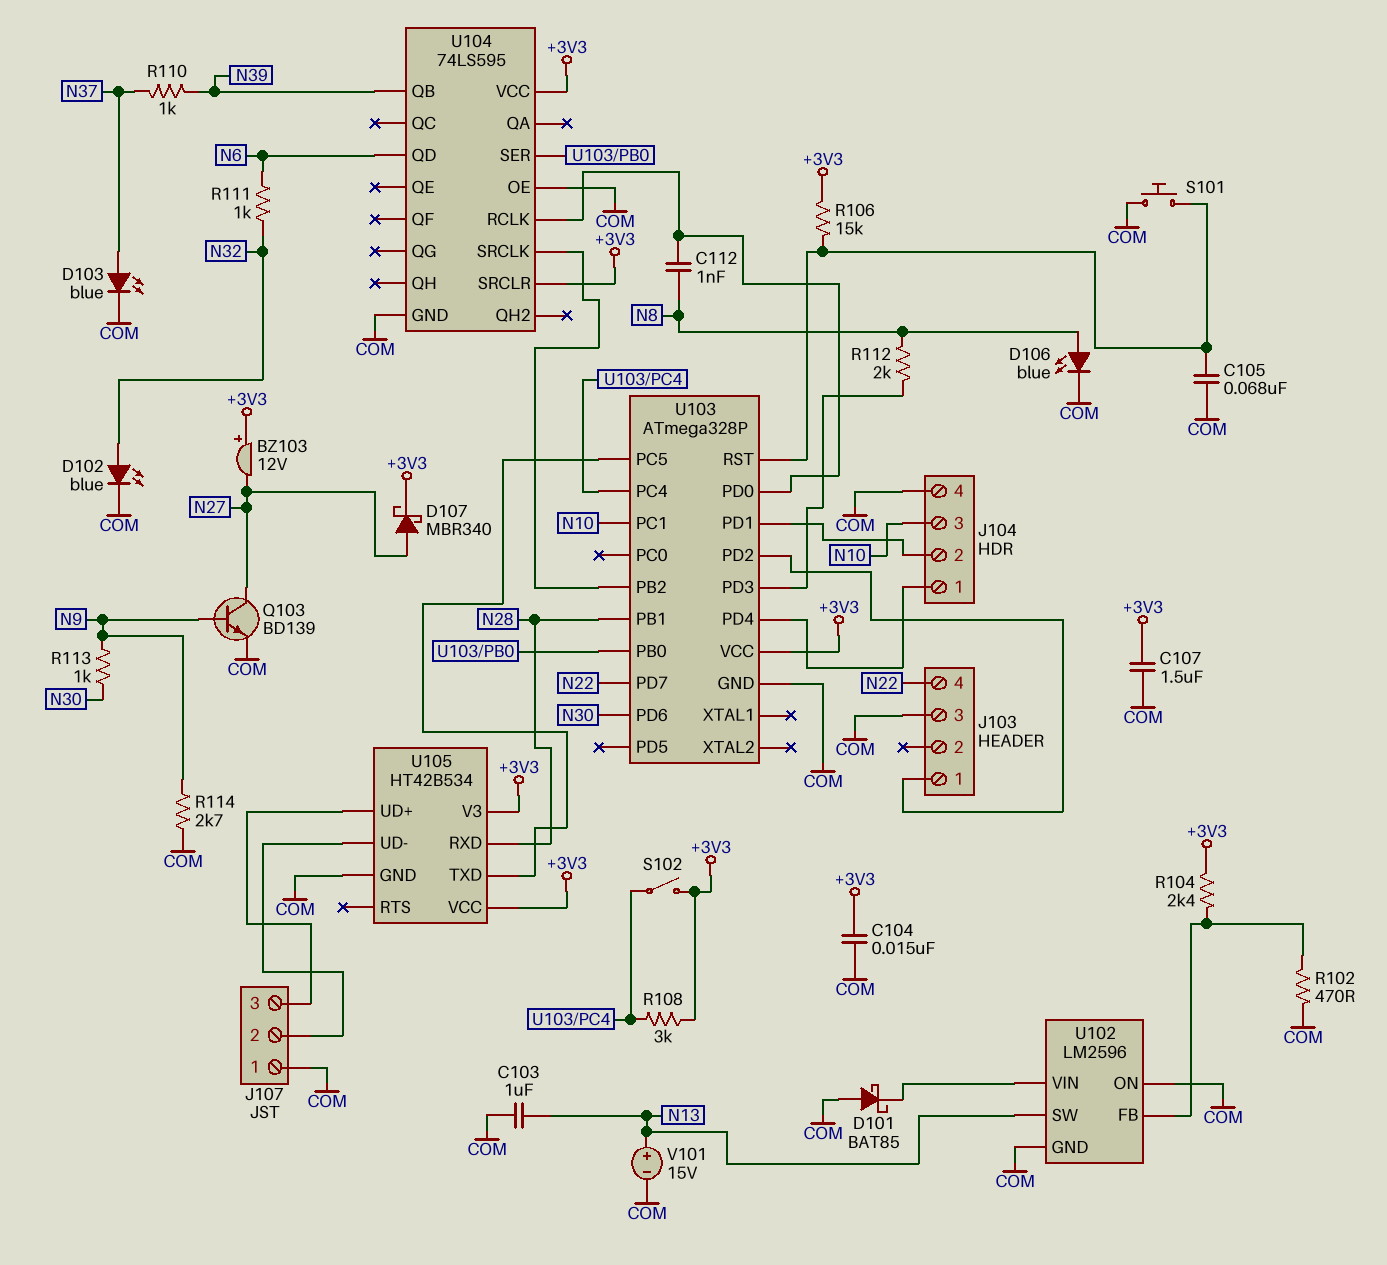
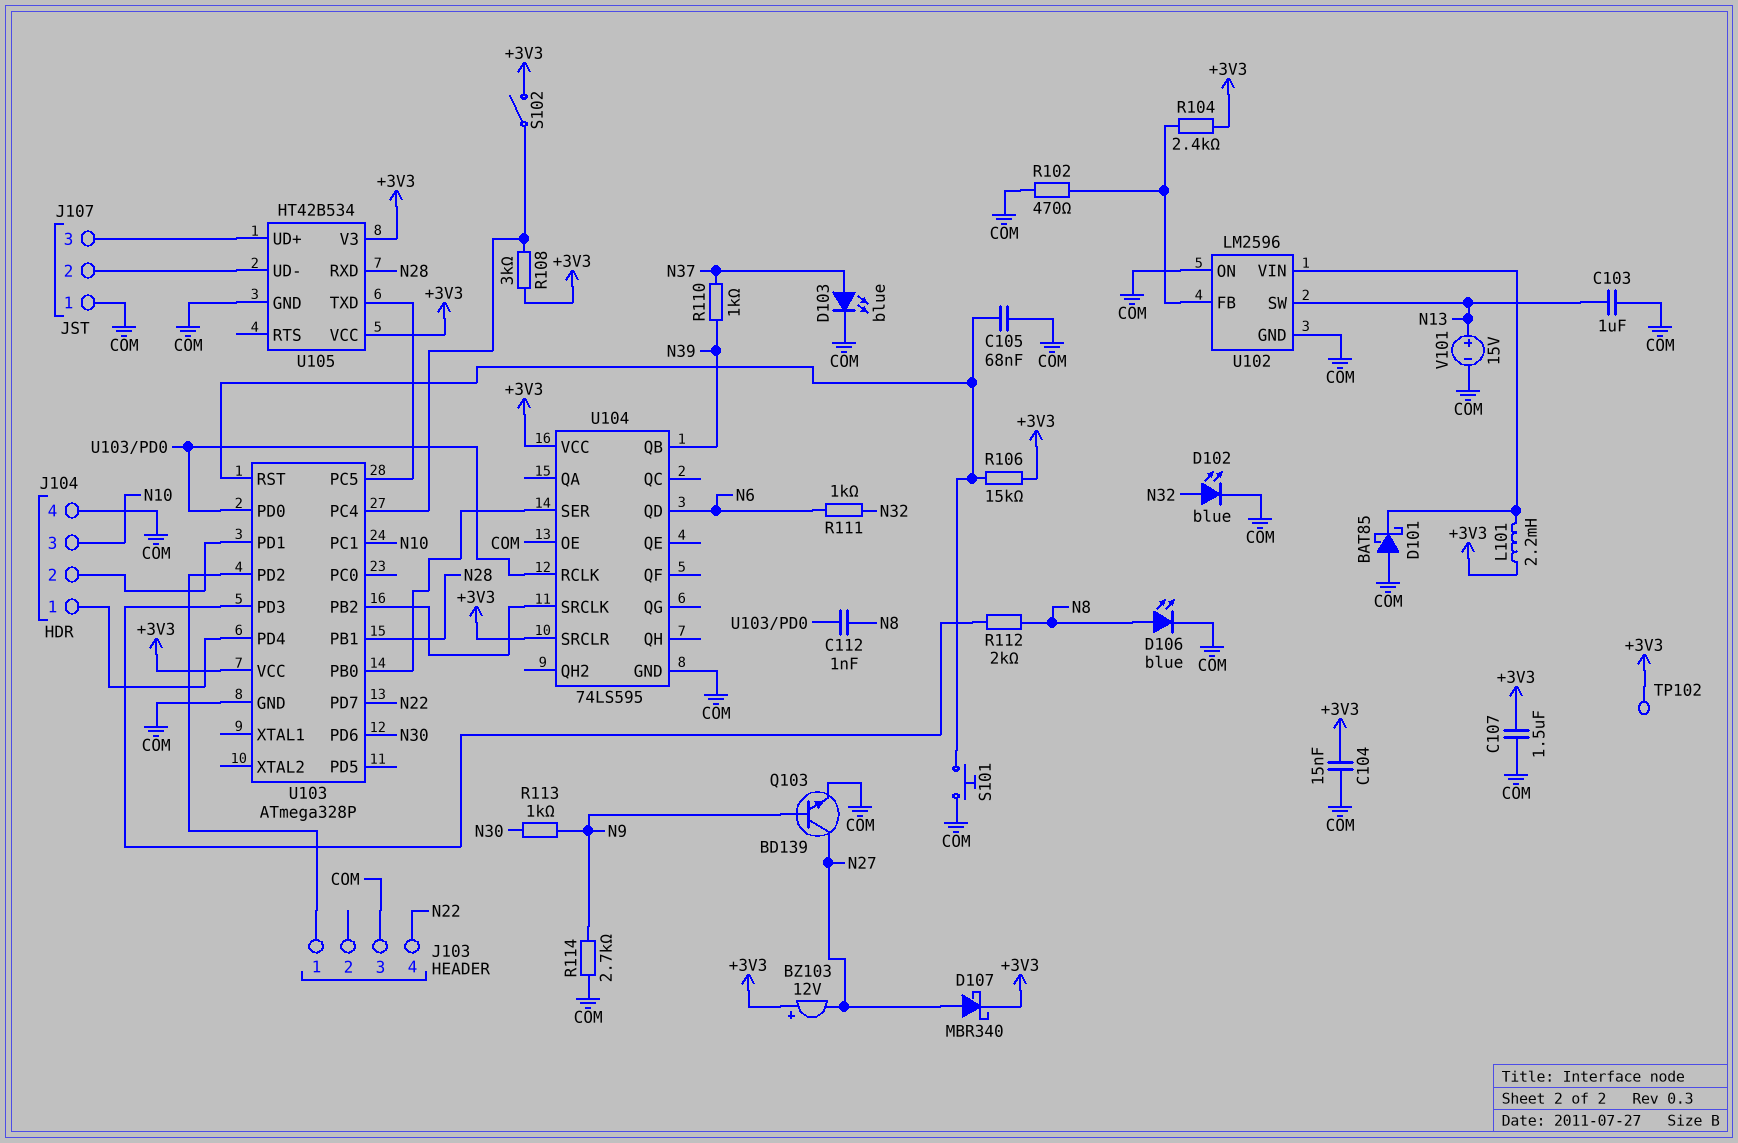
L101: none -> 2.2mH (+3V3, U102/VIN)
TP102: none -> test point (+3V3)

